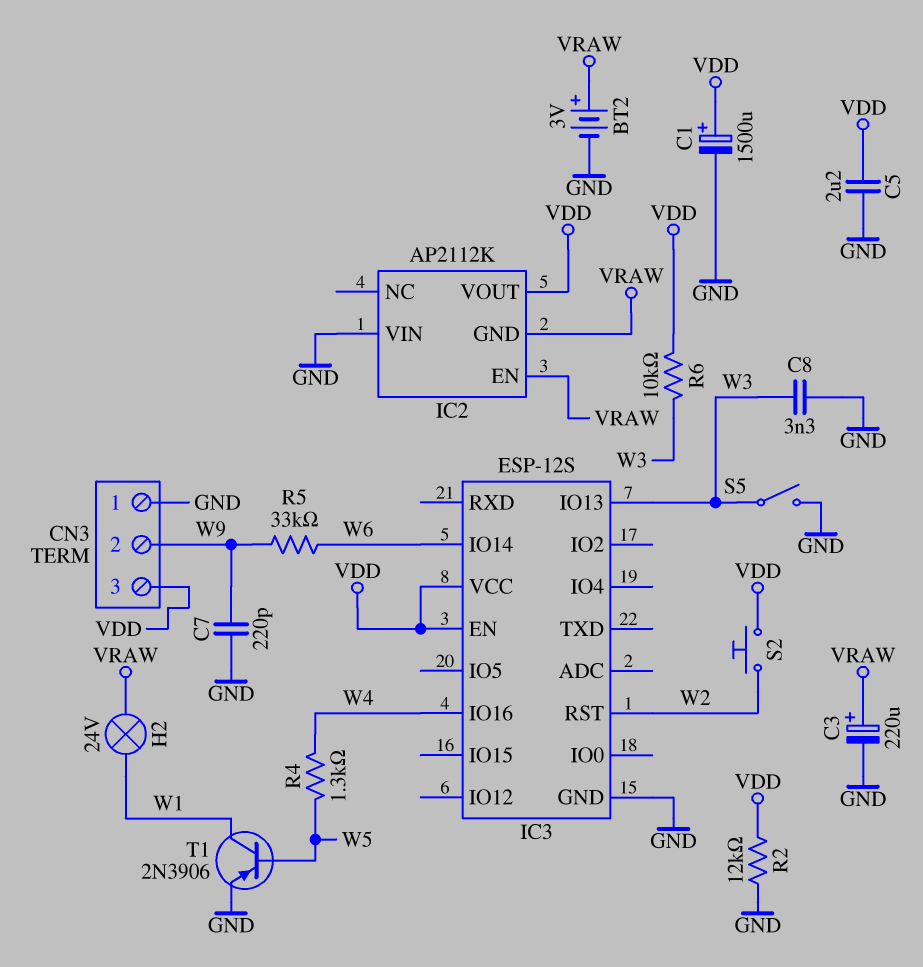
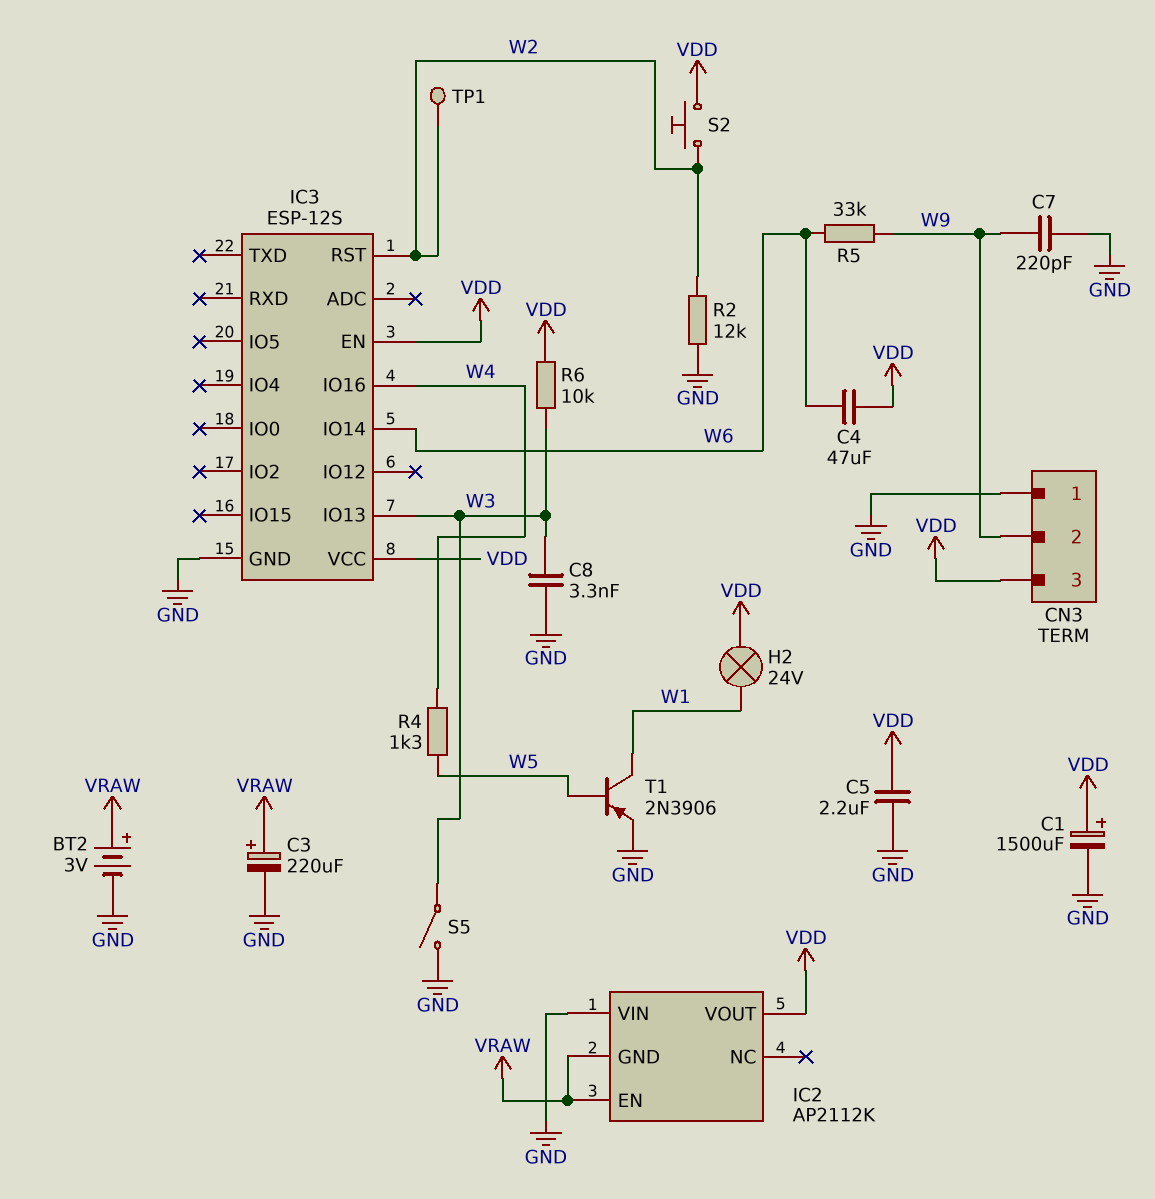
C4: none -> 47uF (VDD, W6)
H2: lamp 24V (VRAW, W1) -> lamp 24V (VDD, W1)
R2: 12k (GND, VDD) -> 12k (GND, W2)
TP1: none -> test point (W2)

